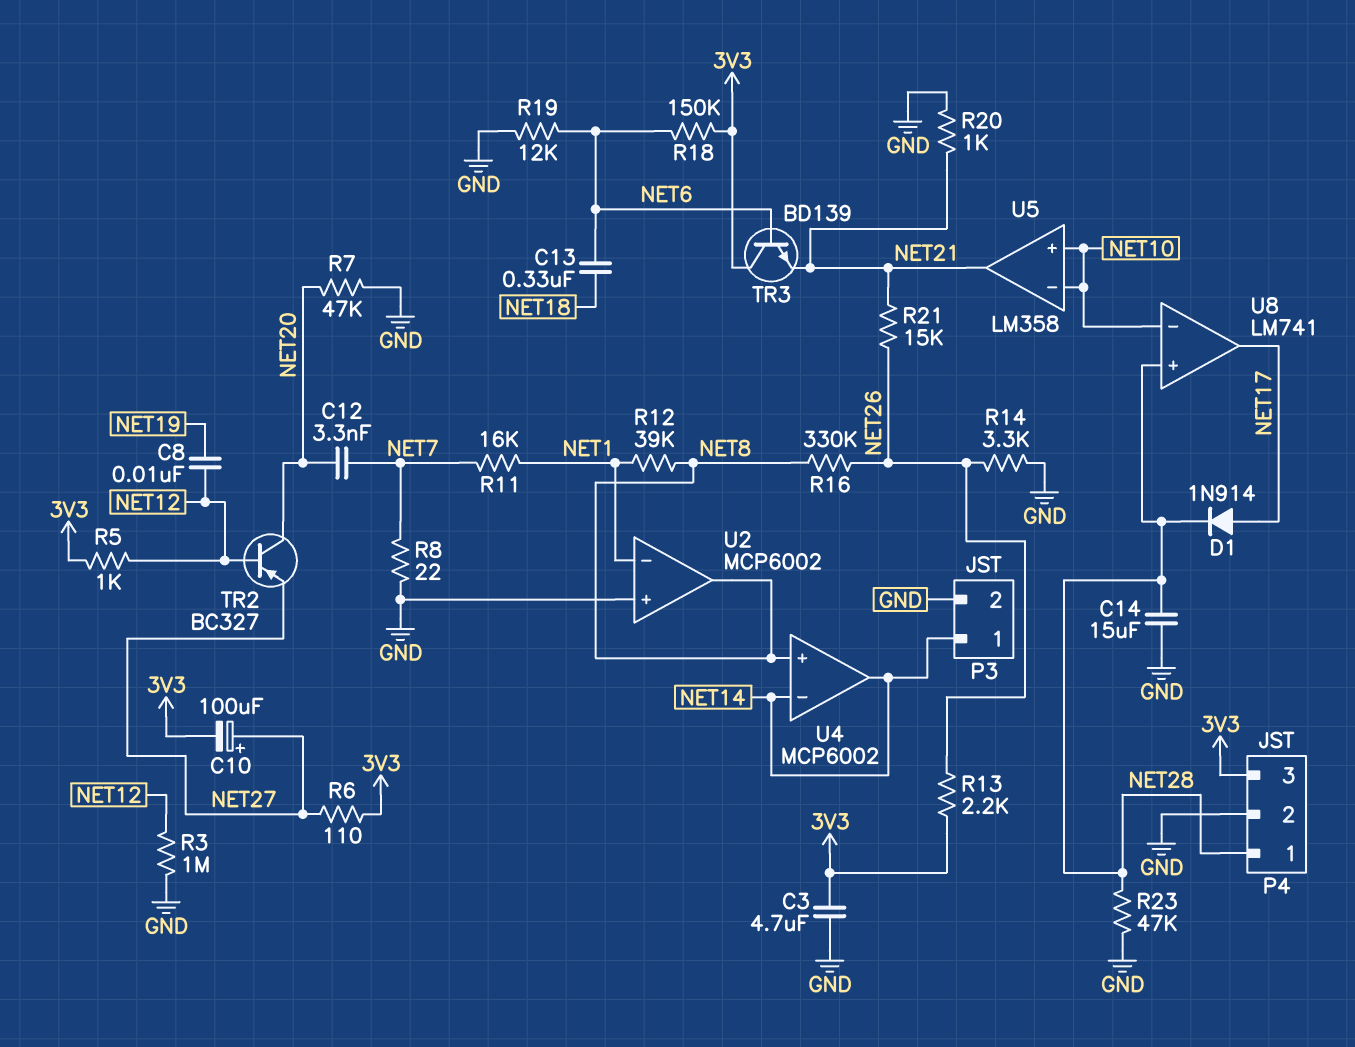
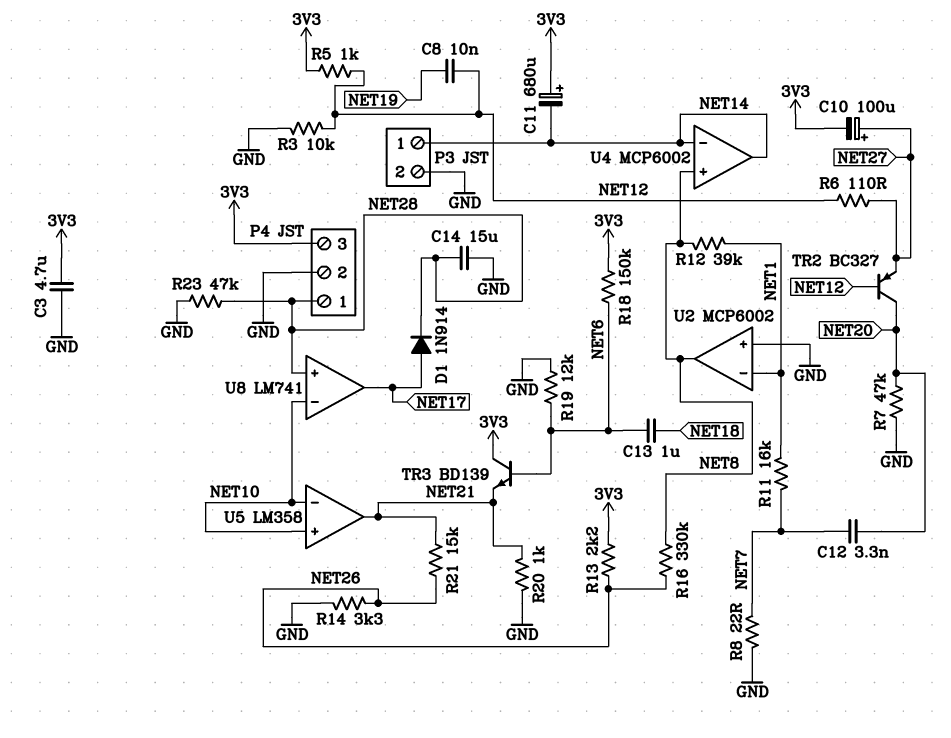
C11: none -> 680uF (plus 3V3, minus NET14)
C13: 330nF (NET6, NET18) -> 1uF (NET6, NET18)
R3: 1M (GND, NET12) -> 10k (GND, NET12)
R6: 110 (3V3, NET27) -> 110 (NET12, NET27)

